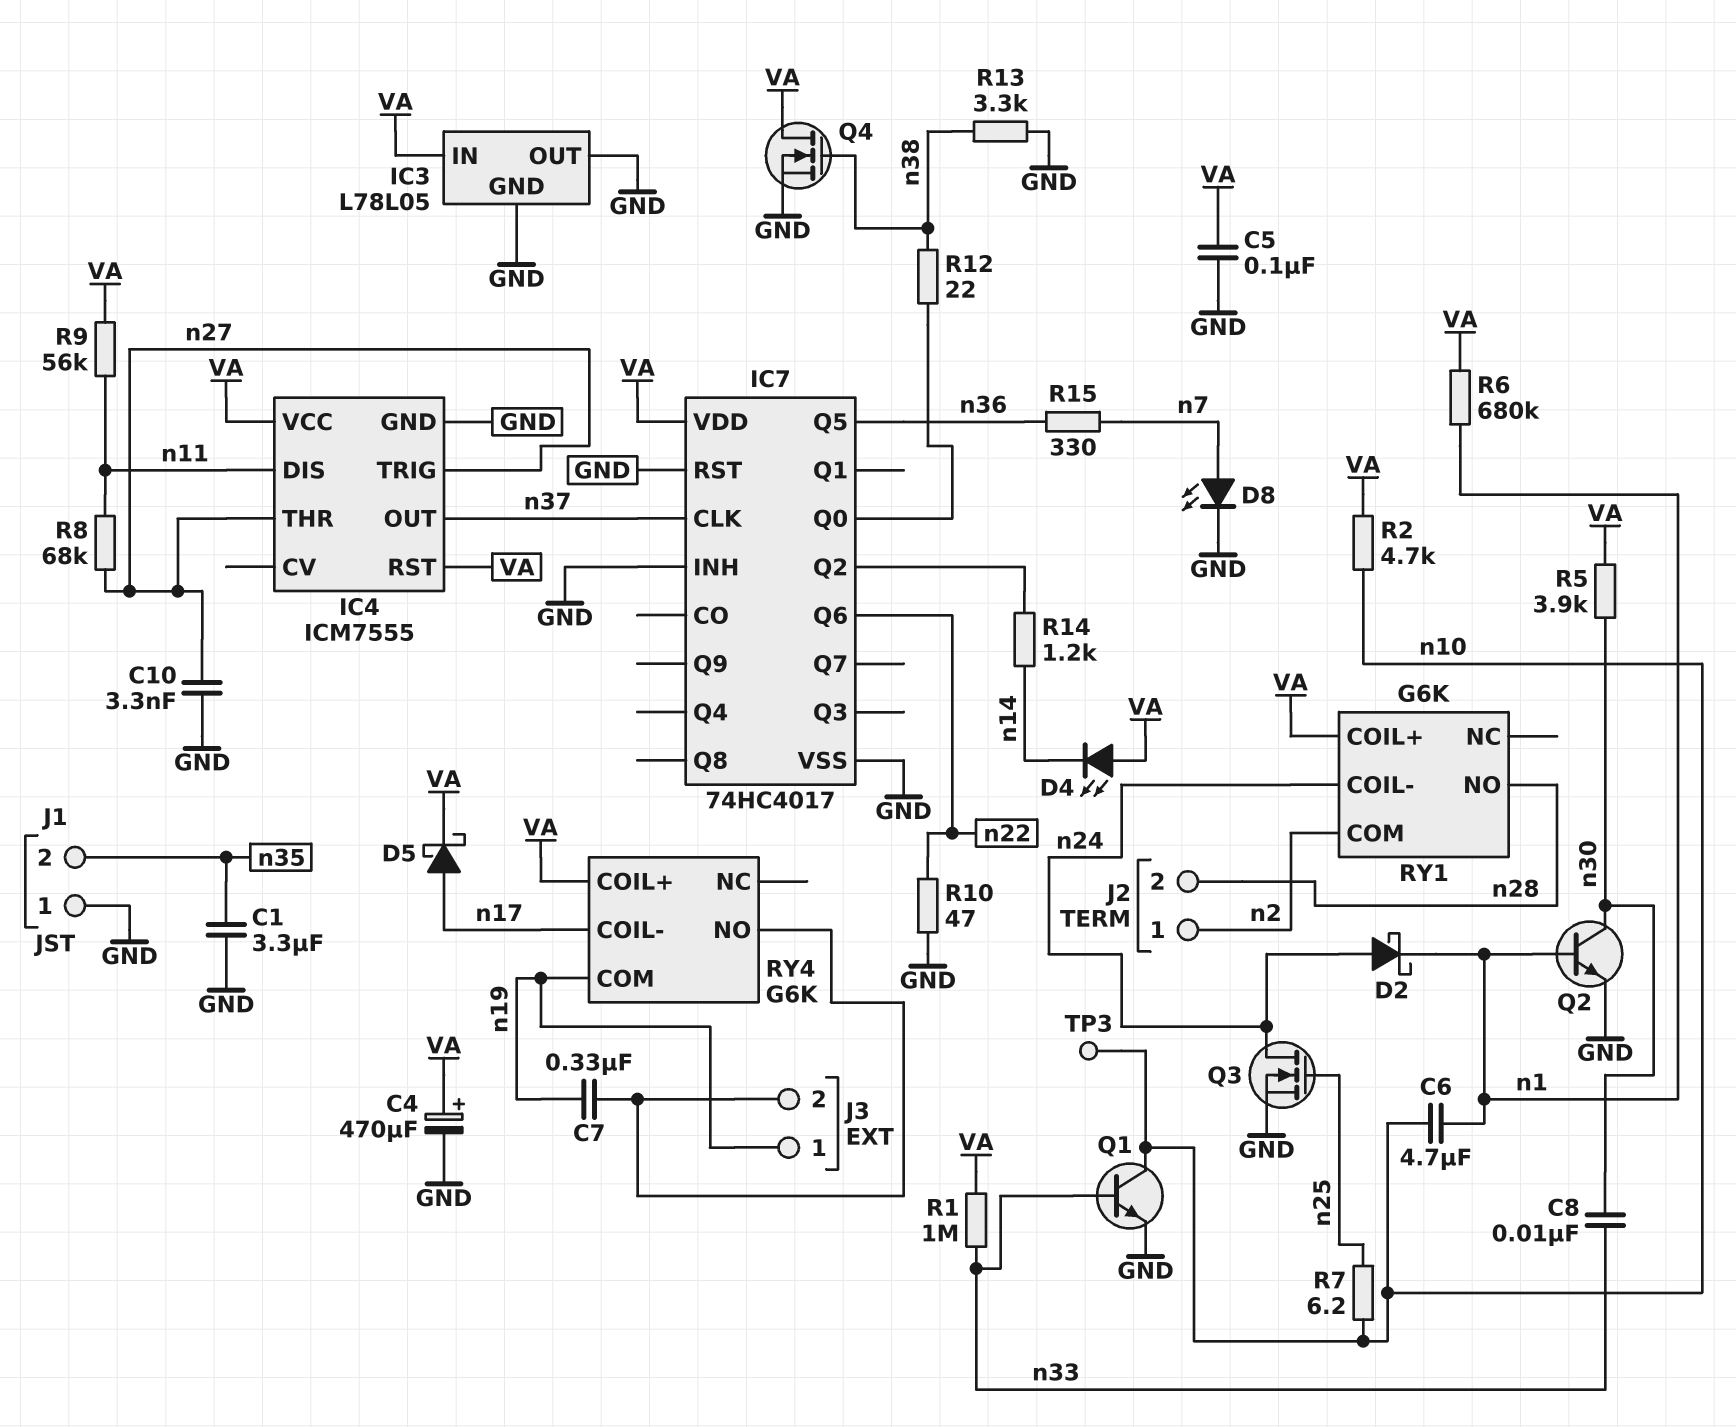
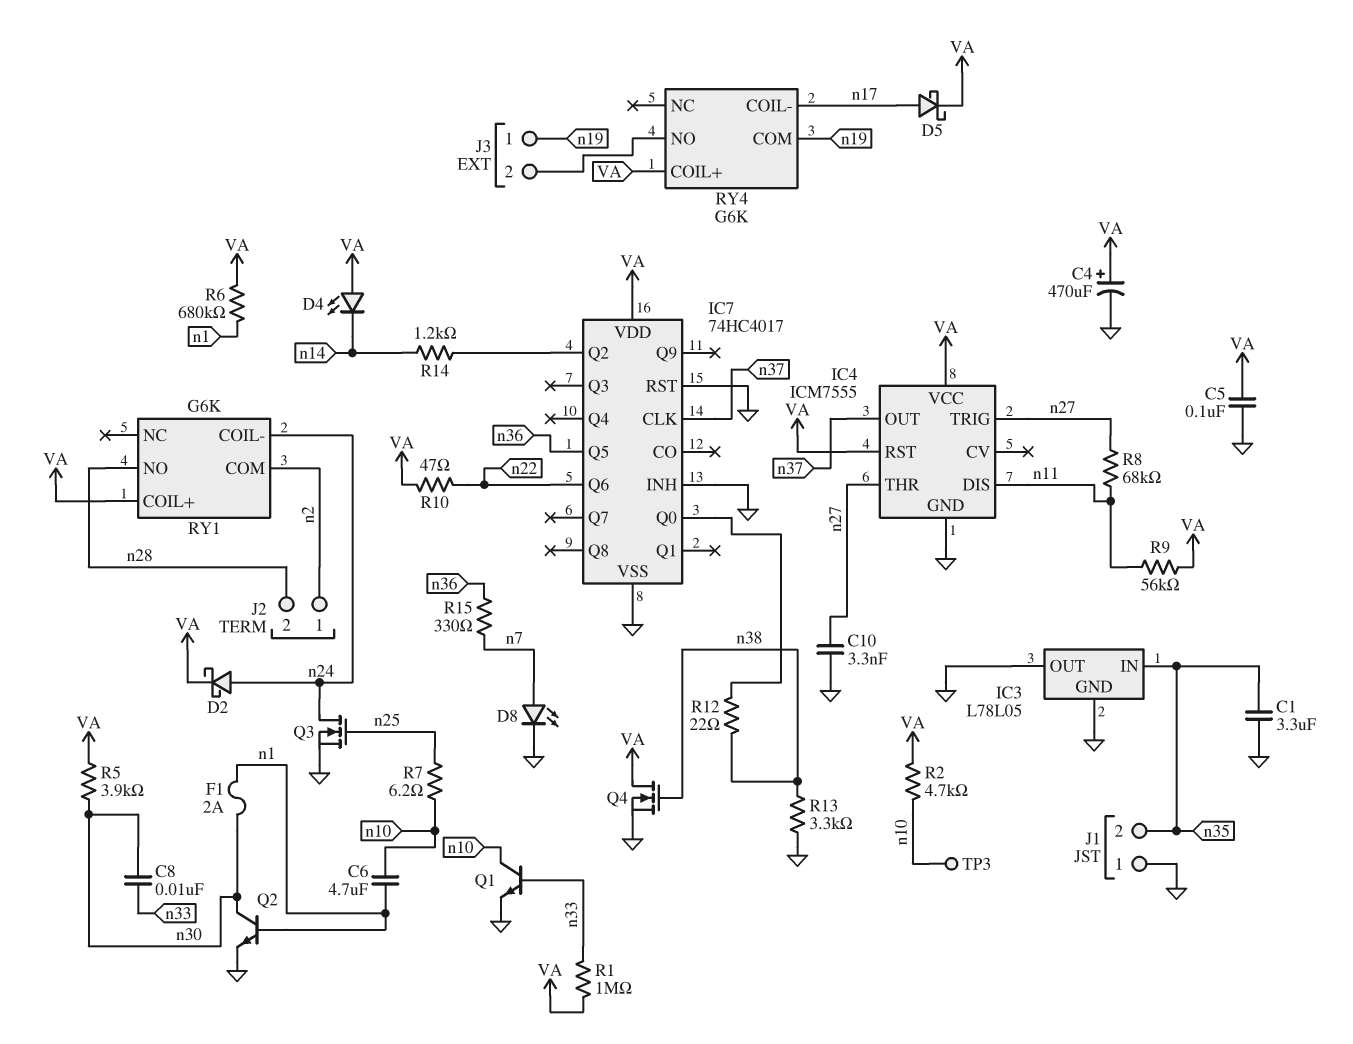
C7: 330nF (J3/2, n19) -> none
D2: schottky (A n24, K n1) -> schottky (A n24, K VA)
F1: none -> 2A (n1, n30)
IC3 pin IN: VA -> n35
R10: 47 (GND, n22) -> 47 (VA, n22)

